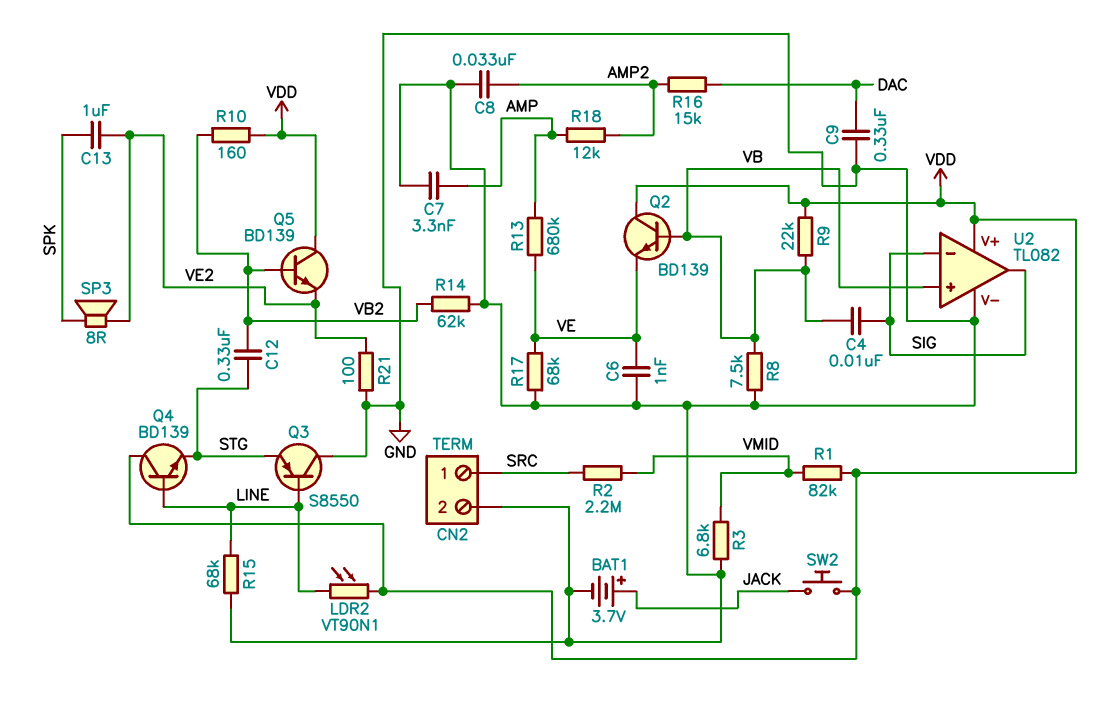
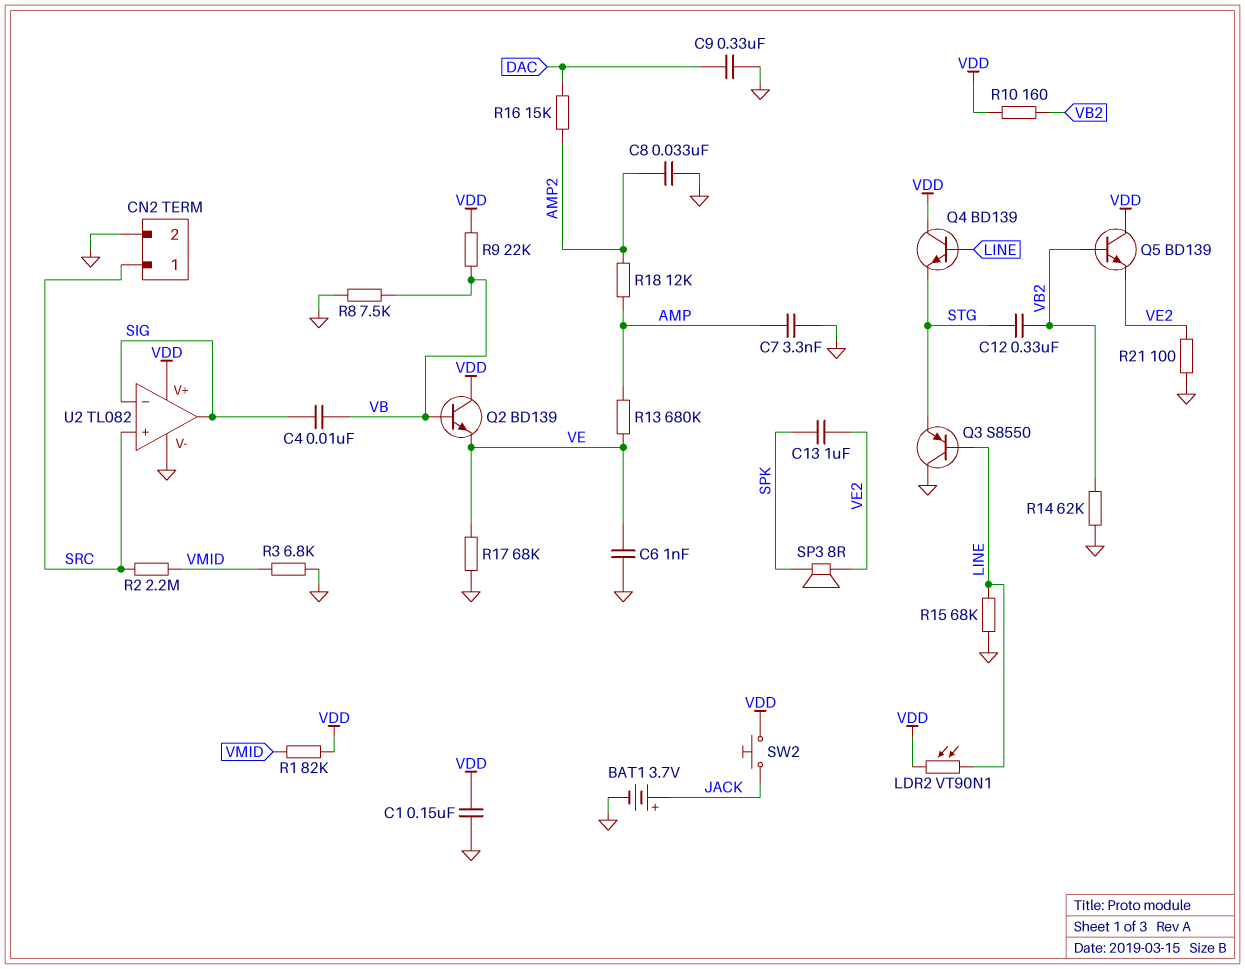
C1: none -> 150nF (GND, VDD)
U2 pin in+: VB -> SRC

